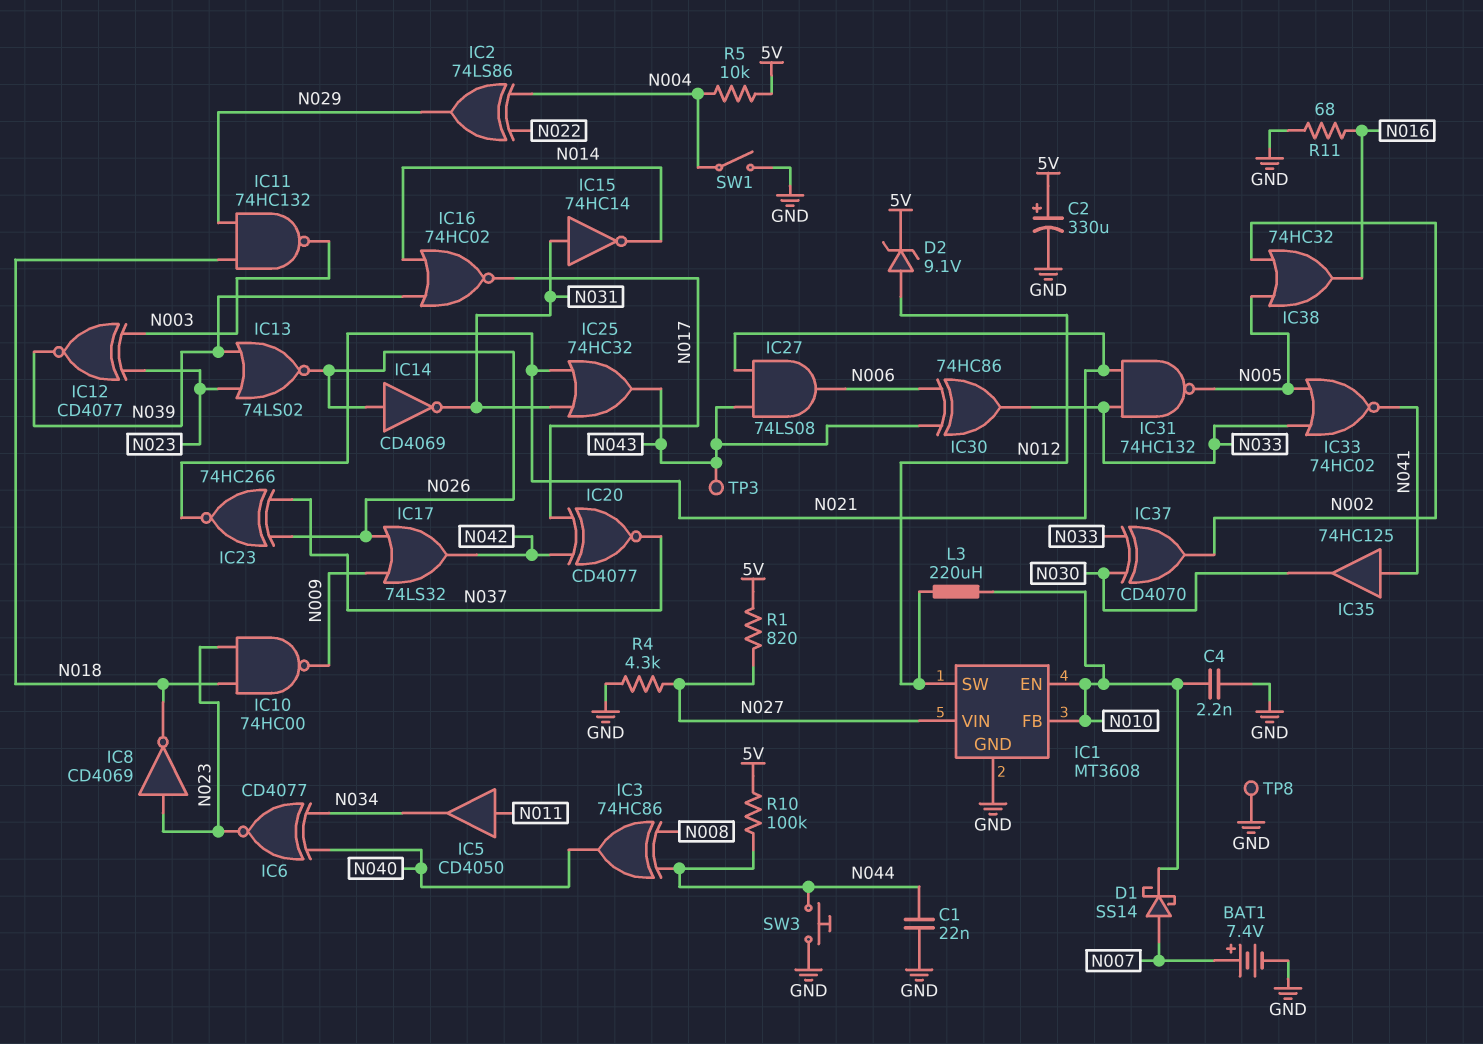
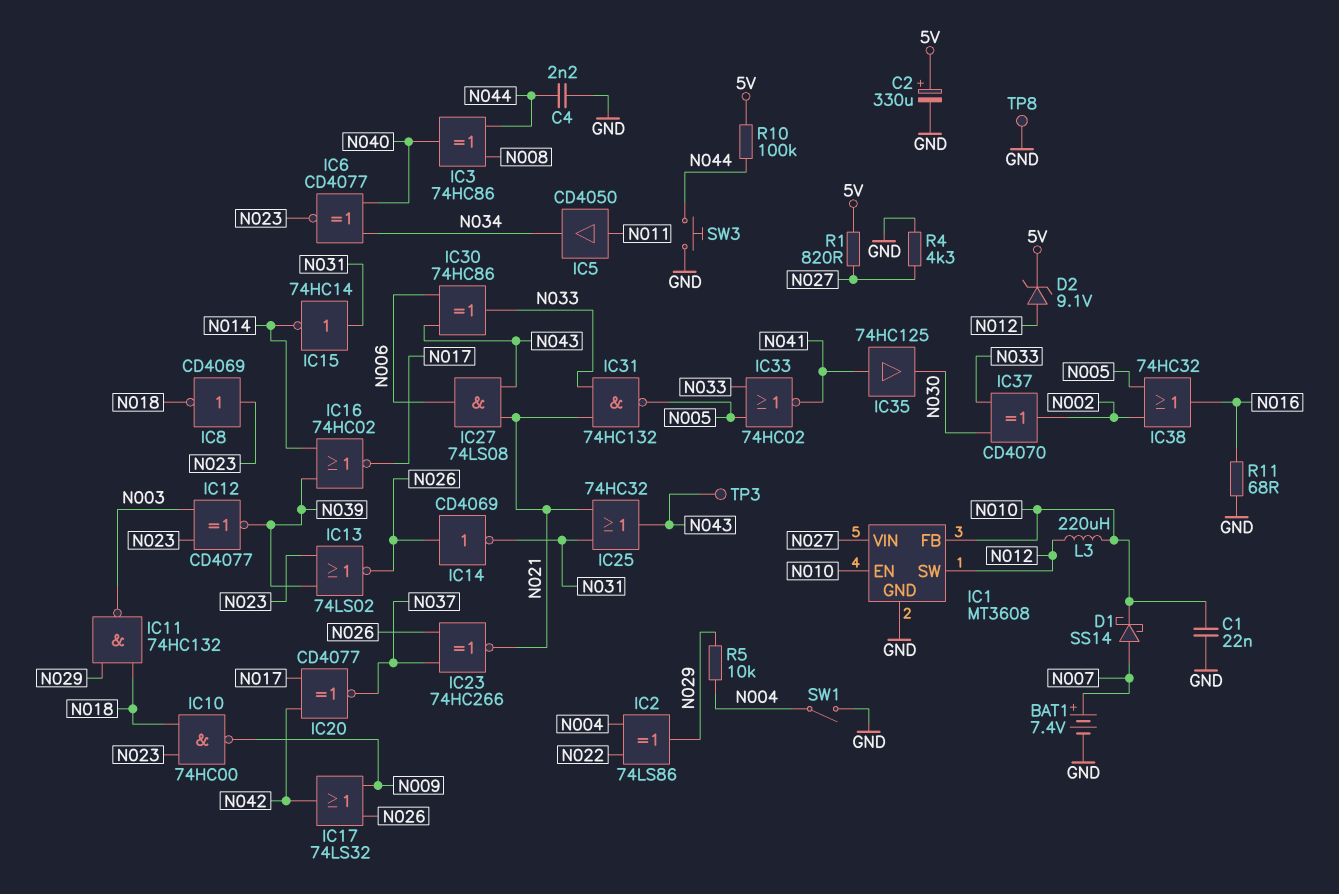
C1: 22nF (GND, N044) -> 22nF (GND, N010)
C4: 2.2nF (GND, N010) -> 2.2nF (GND, N044)
R5: 10k (5V, N004) -> 10k (N004, N029)

